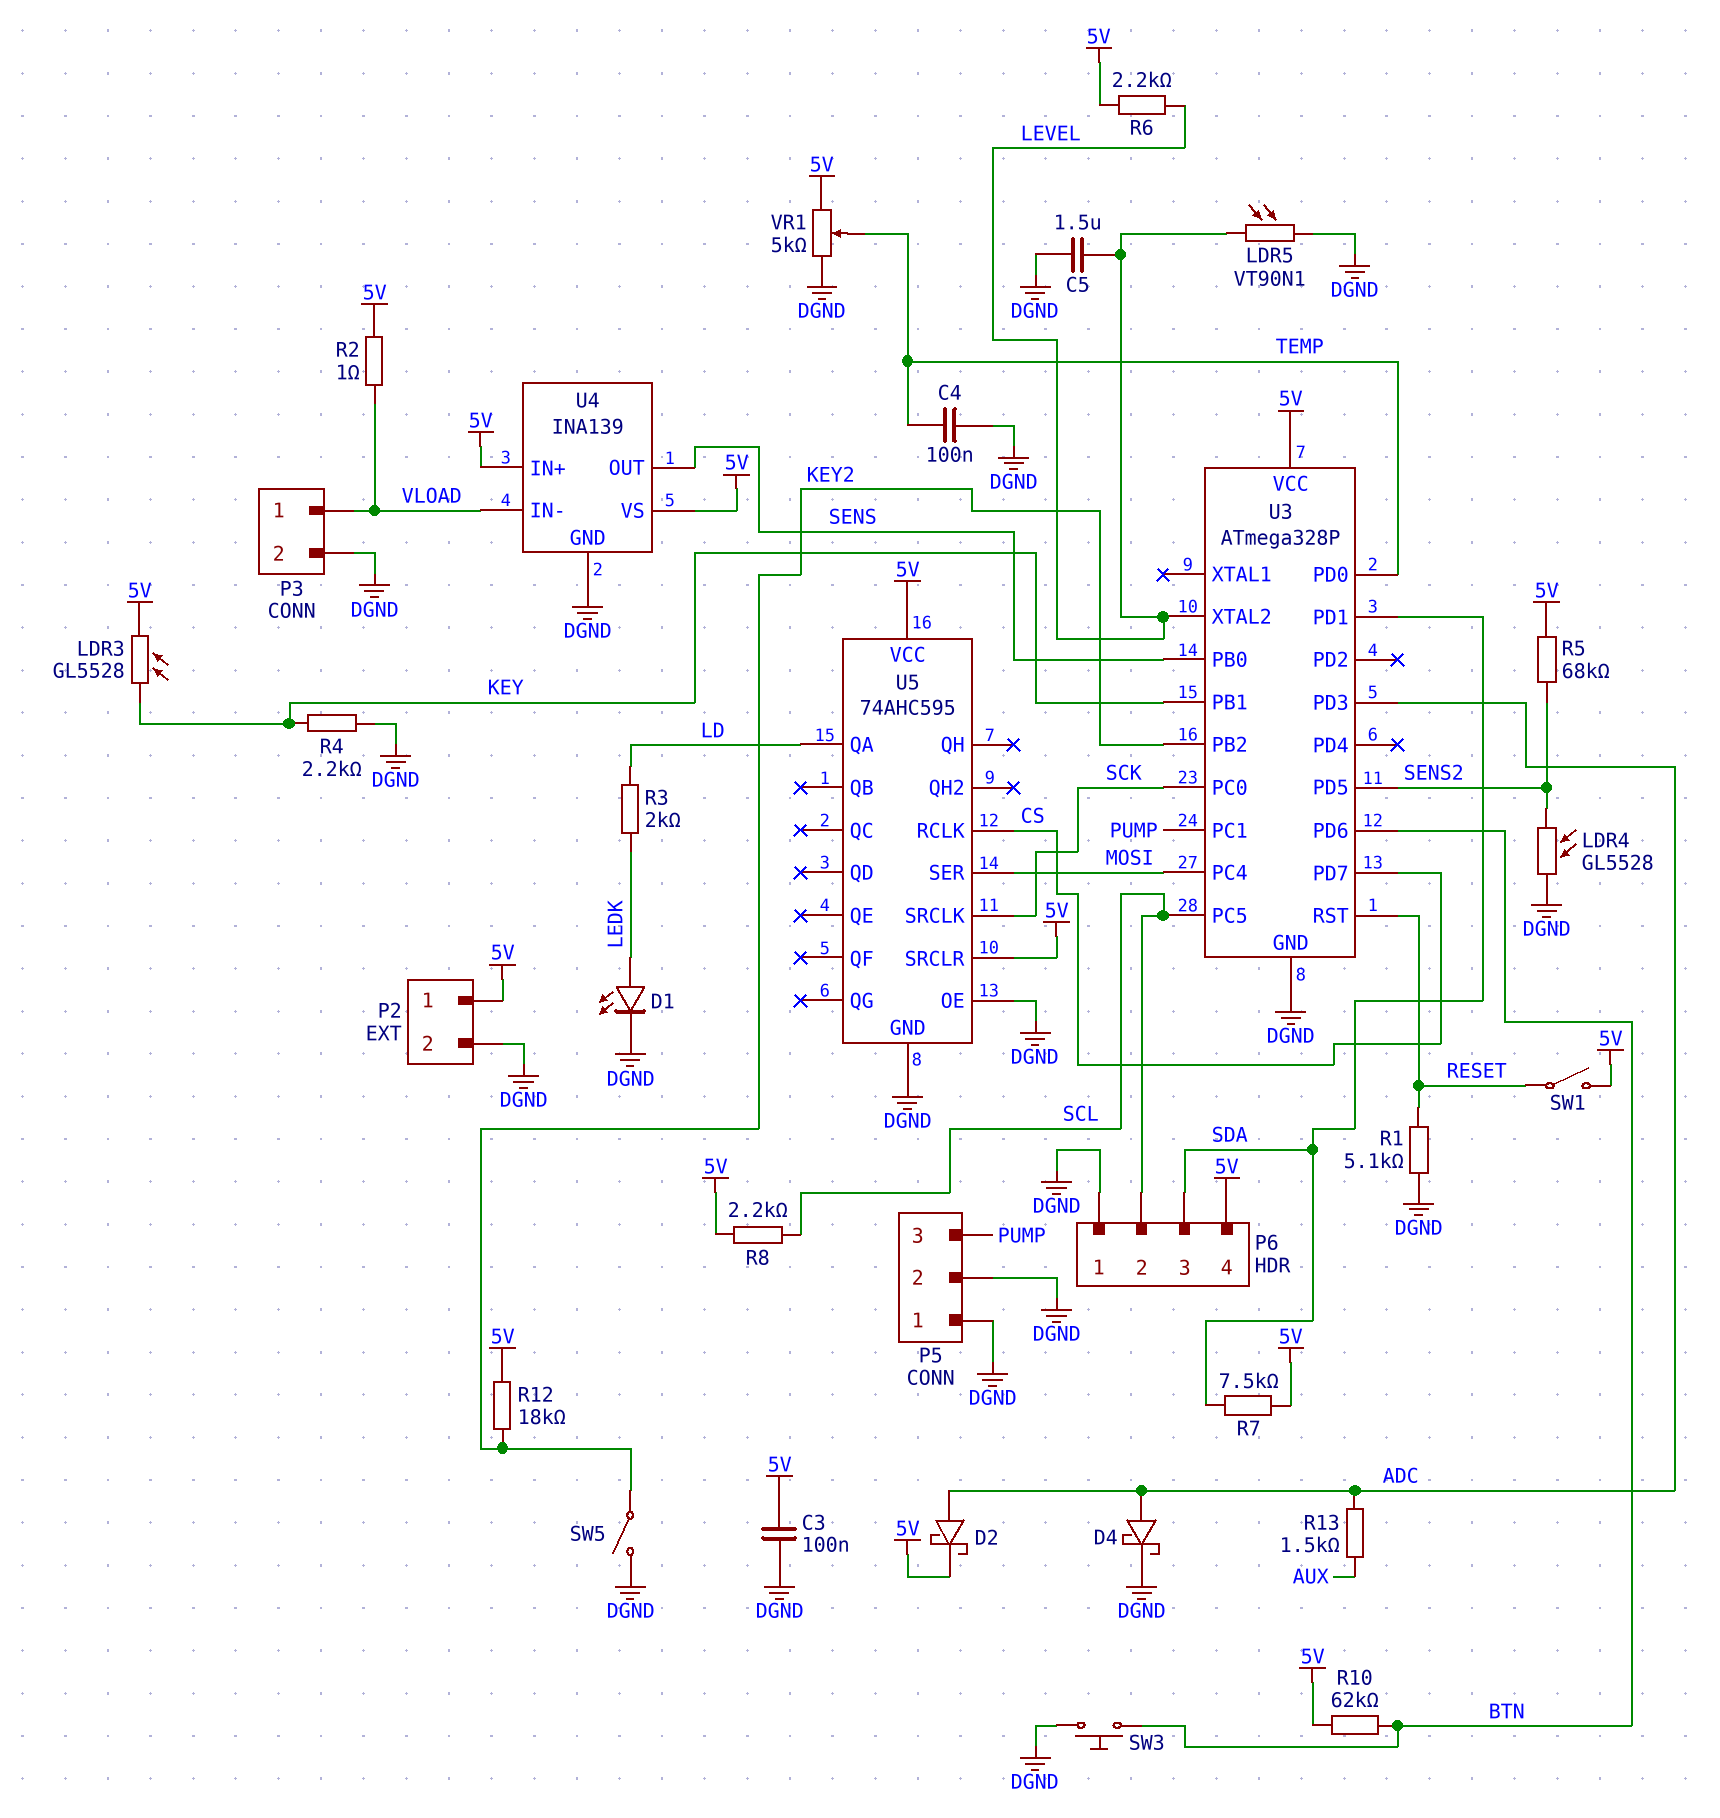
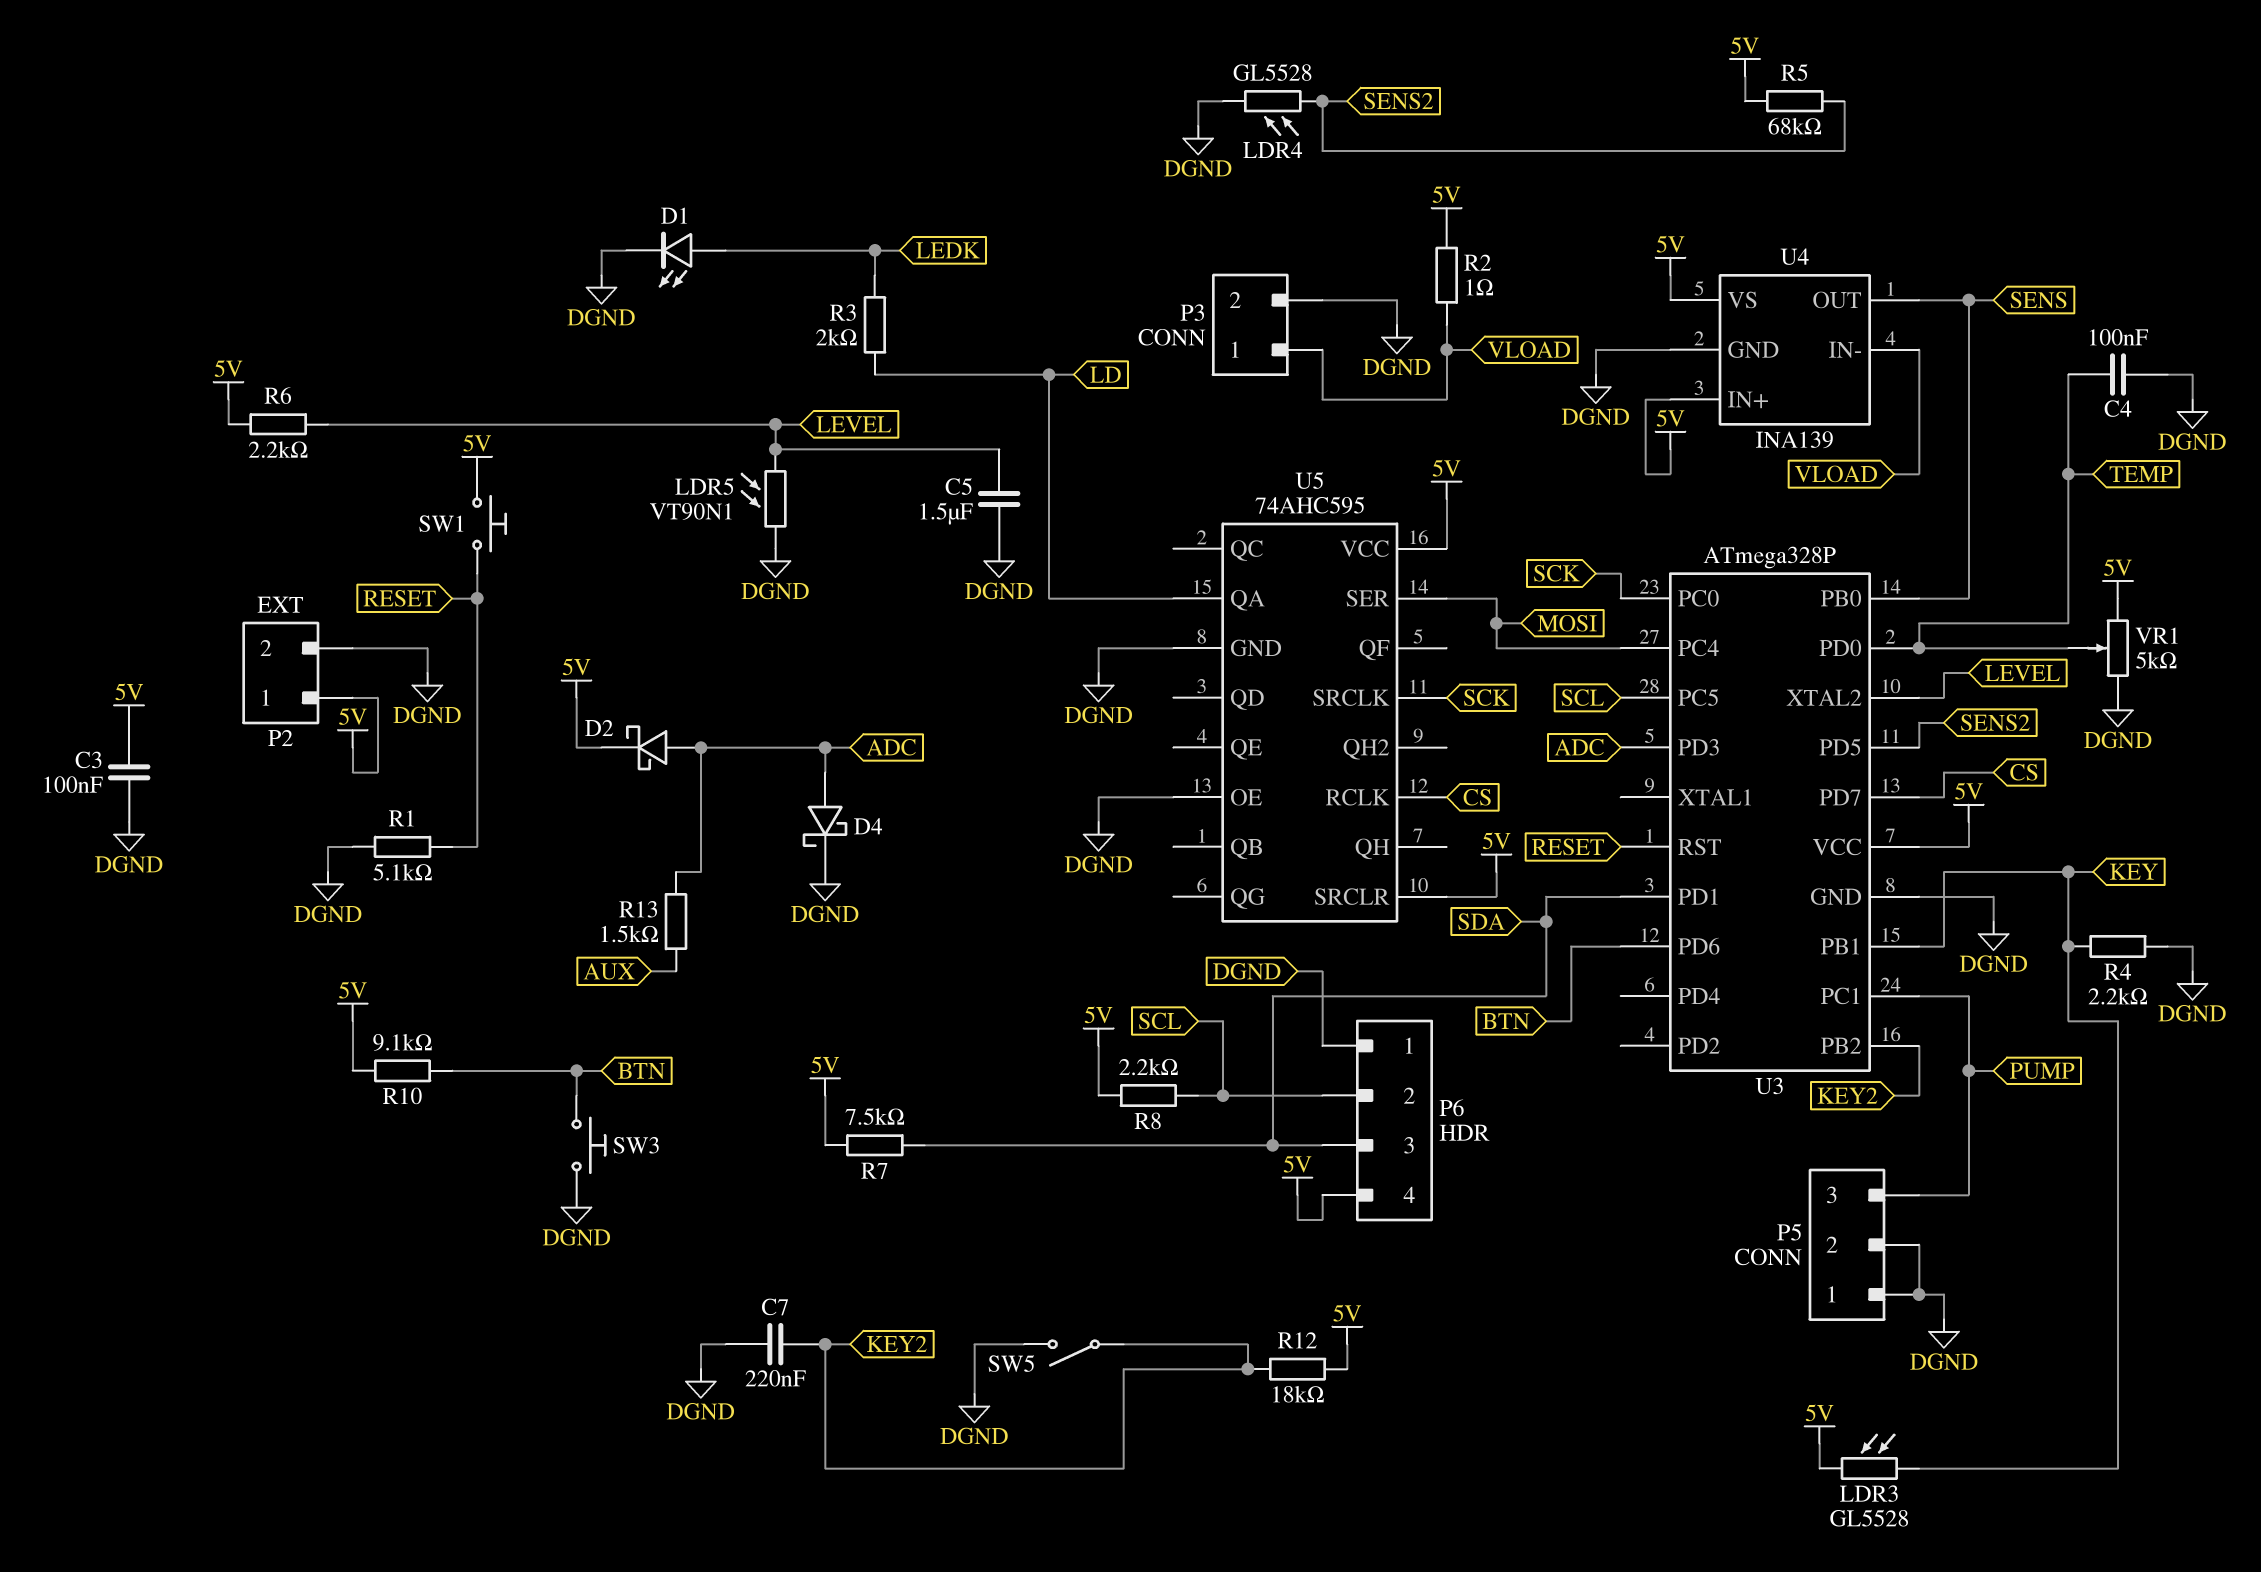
C7: none -> 220nF (DGND, KEY2)
R10: 62k (5V, BTN) -> 9.1k (5V, BTN)
SW1: switch (5V, RESET) -> button (5V, RESET)

